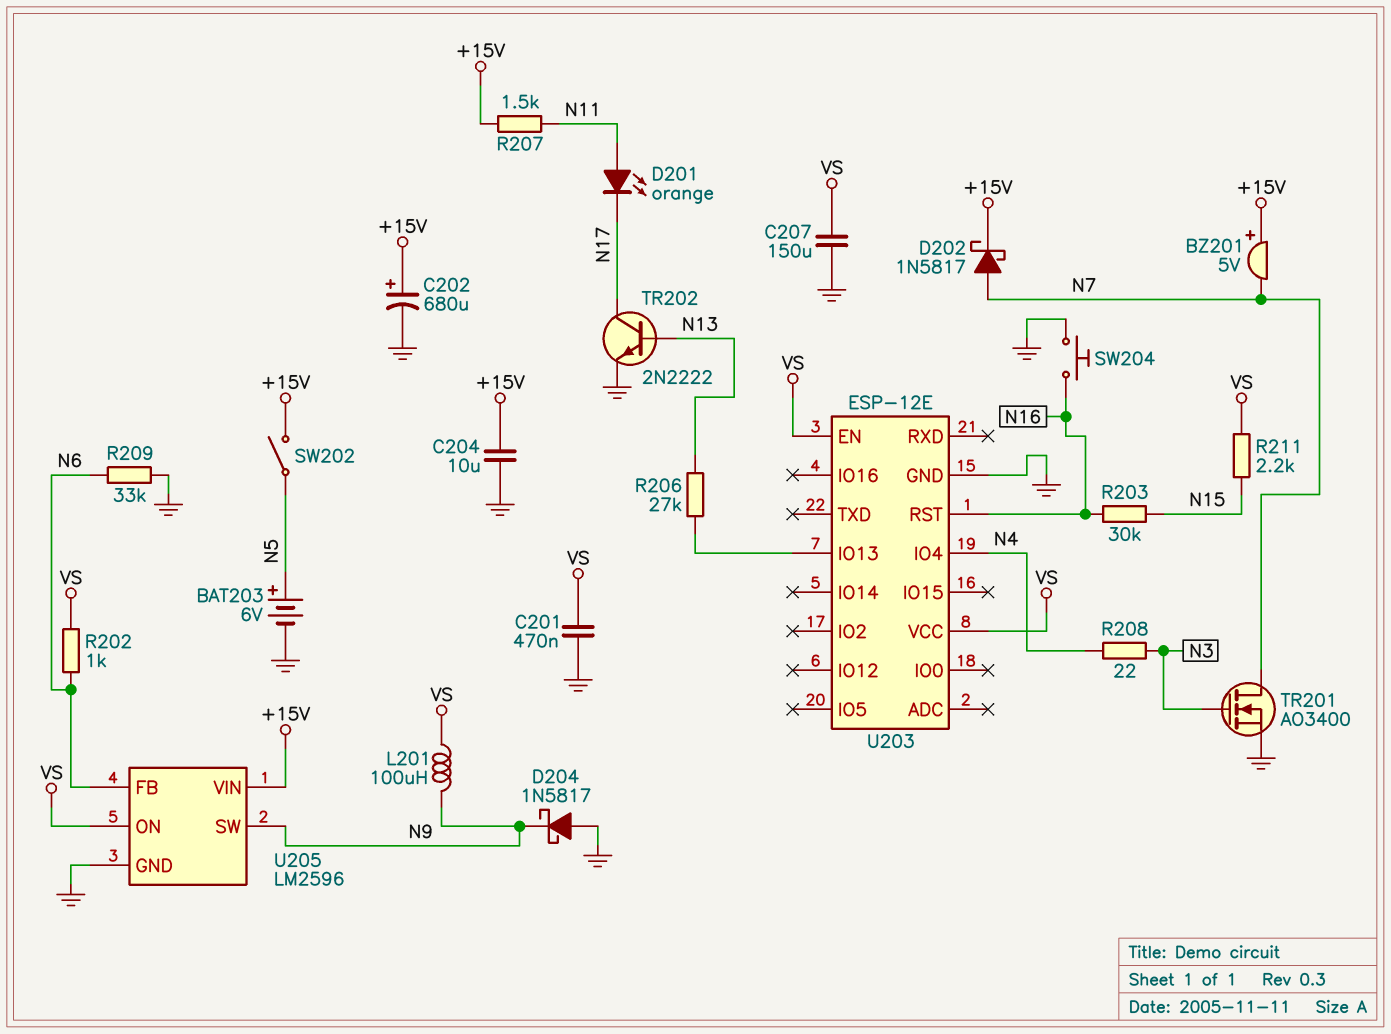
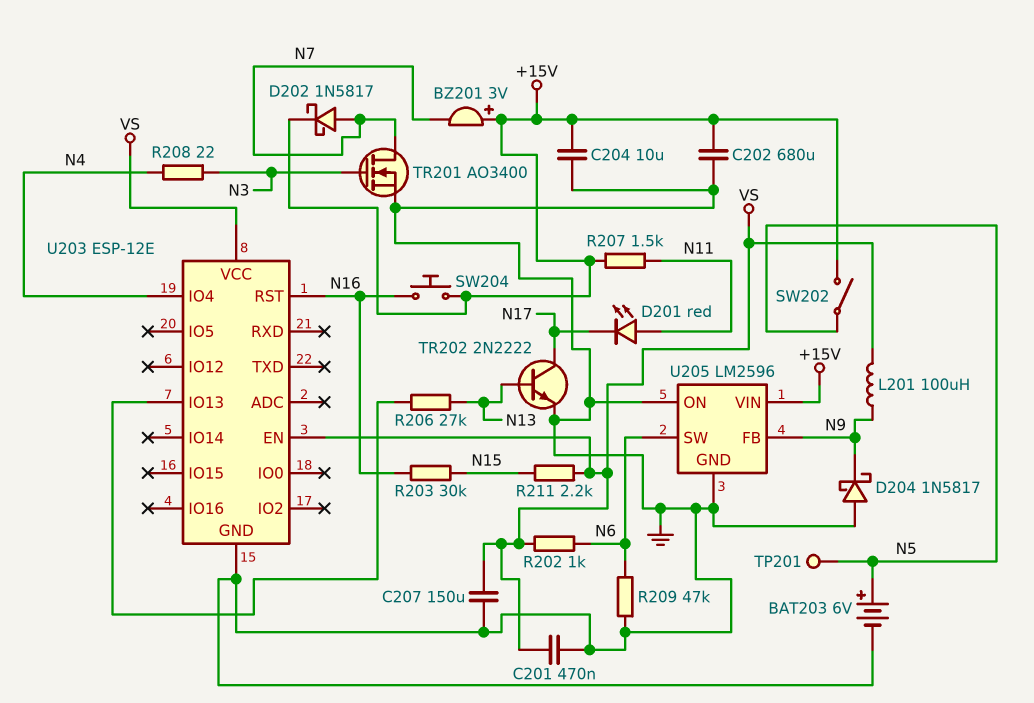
BZ201: buzzer 5V (plus +15V, minus N7) -> buzzer 3V (plus +15V, minus N7)
C202: 680uF (plus +15V, minus GND) -> 680uF (+15V, GND)
D201: LED orange (A N11, K N17) -> LED red (A N11, K N17)
R209: 33k (GND, N6) -> 47k (GND, N6)
SW204: button (GND, N16) -> button (+15V, N16)
TP201: none -> test point (N5)
U205 pin FB: N6 -> N9
U205 pin ON: VS -> GND
U205 pin SW: N9 -> N6

